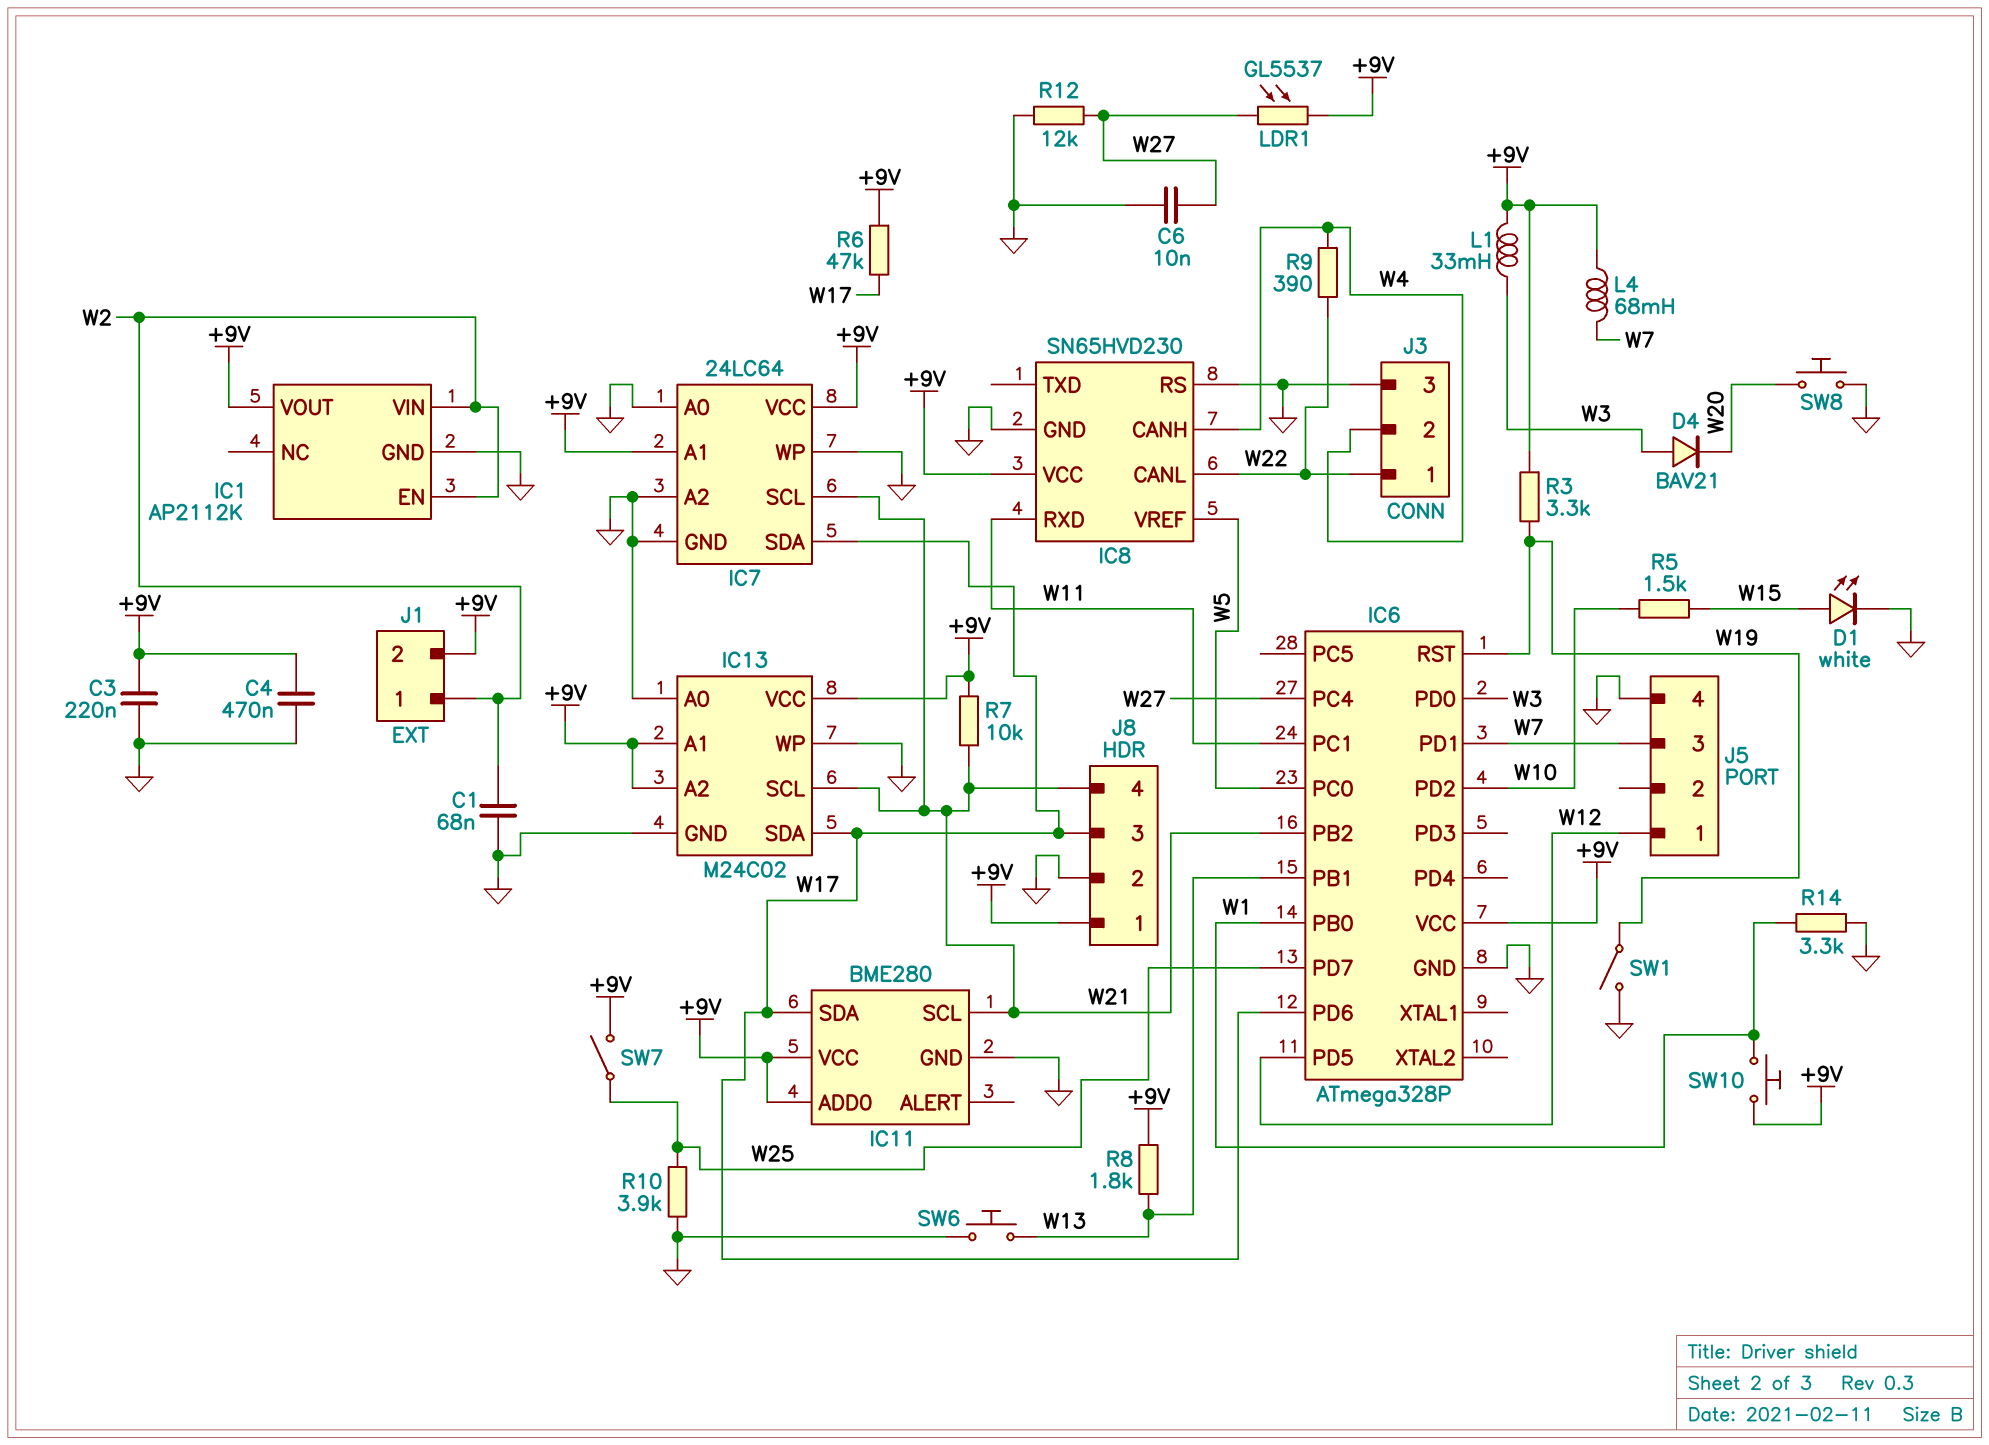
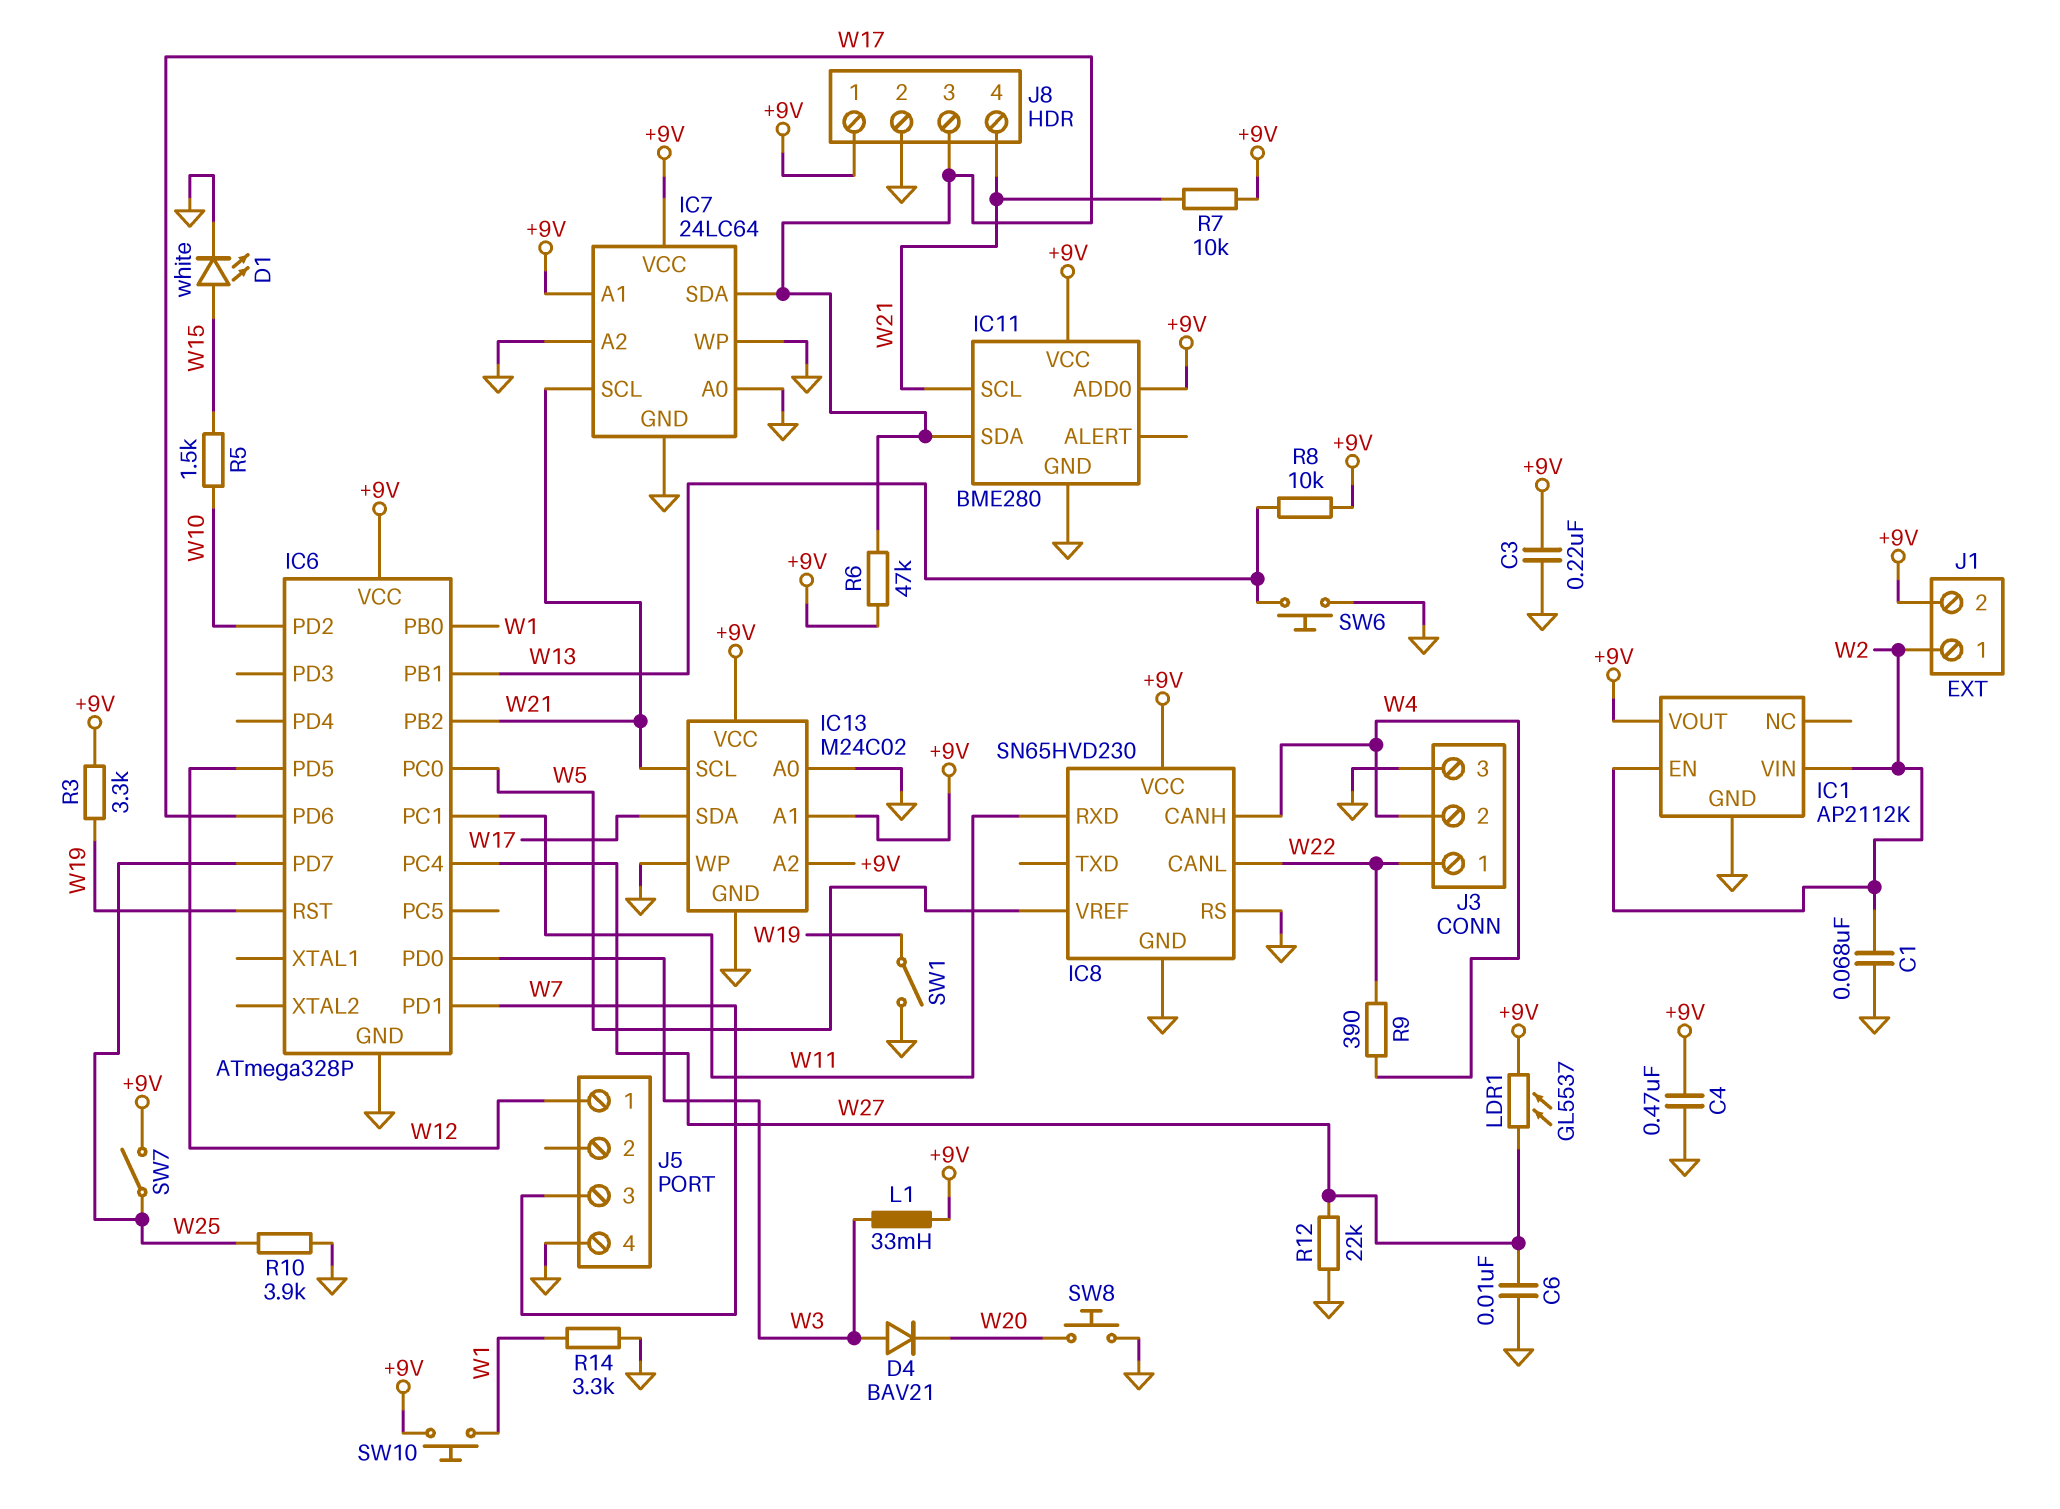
L4: 68mH (+9V, W7) -> none
R8: 1.8k (+9V, W13) -> 10k (+9V, W13)
R12: 12k (GND, W27) -> 22k (GND, W27)

